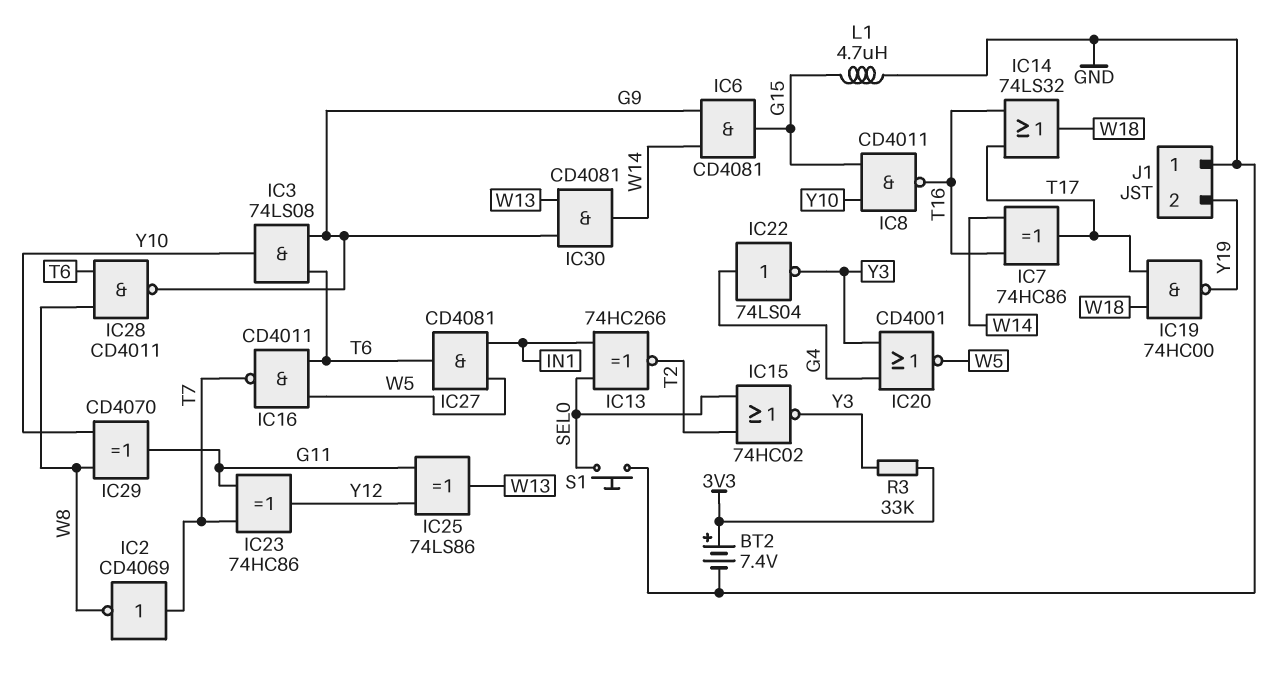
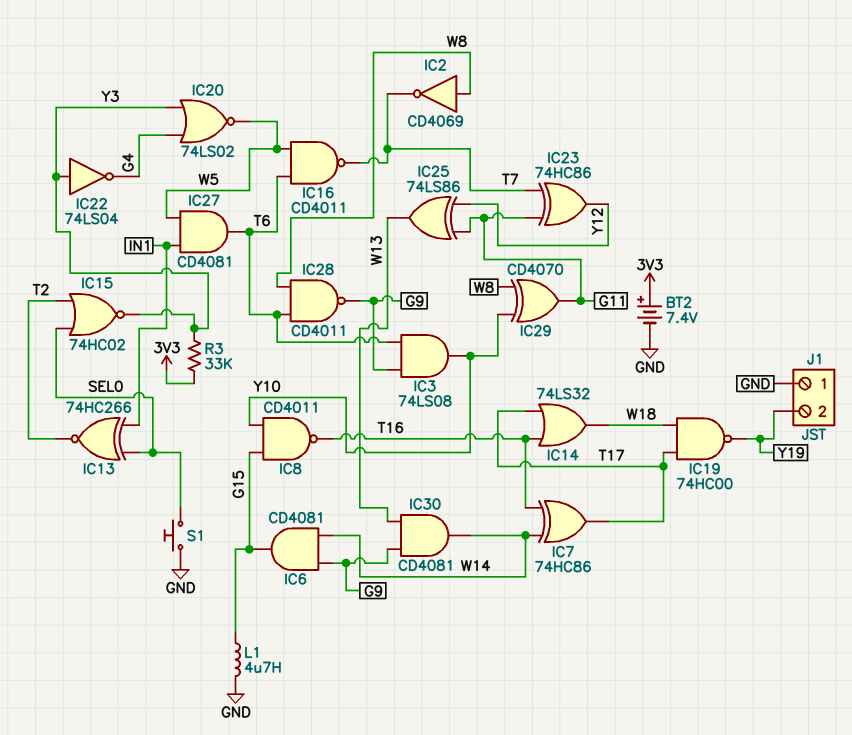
IC2: NOT CD4069 (in T7, out W8) -> NOT CD4069 (in W8, out T7)
IC20: NOR CD4001 (in G4, in Y3, out W5) -> NOR 74LS02 (in G4, in Y3, out W5)
IC22: NOT 74LS04 (in G4, out Y3) -> NOT 74LS04 (in Y3, out G4)

